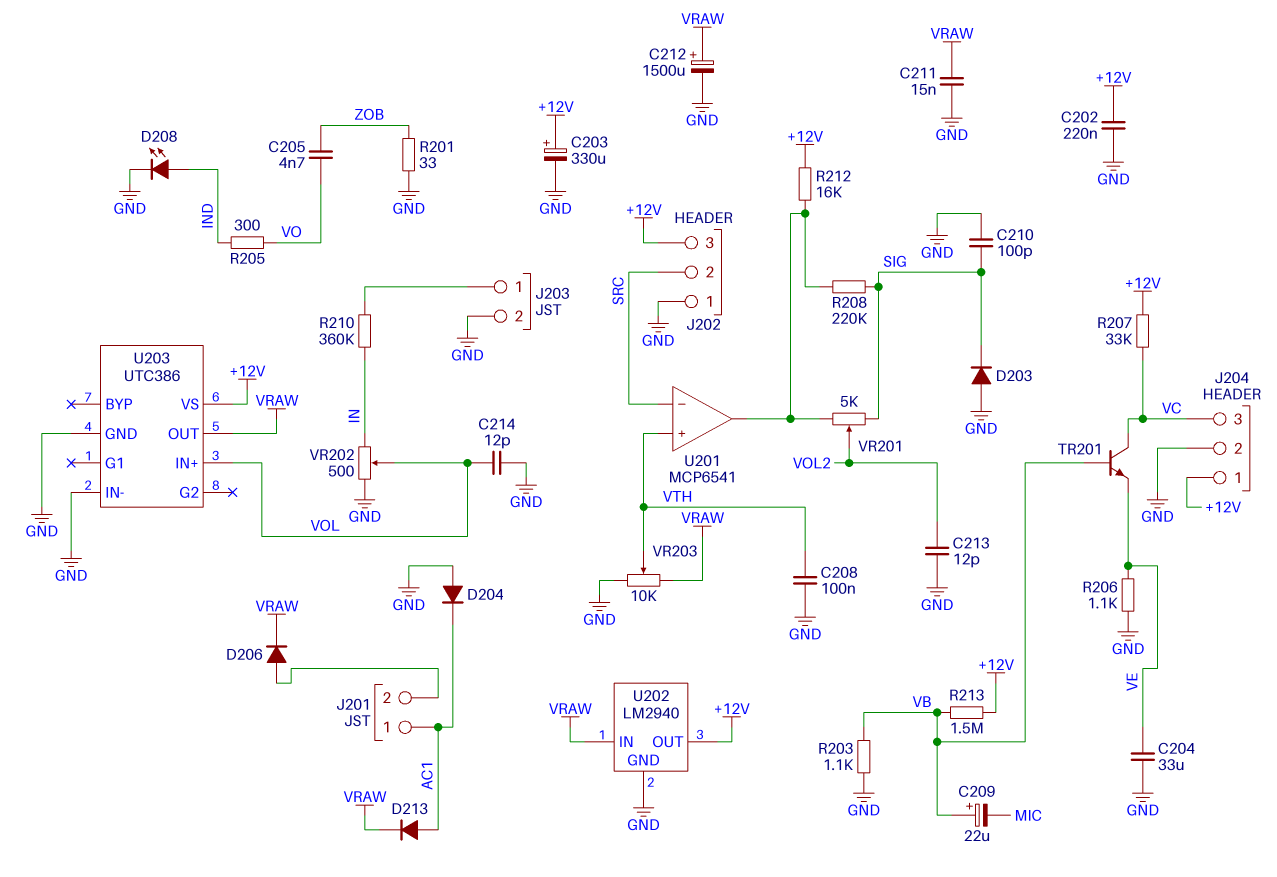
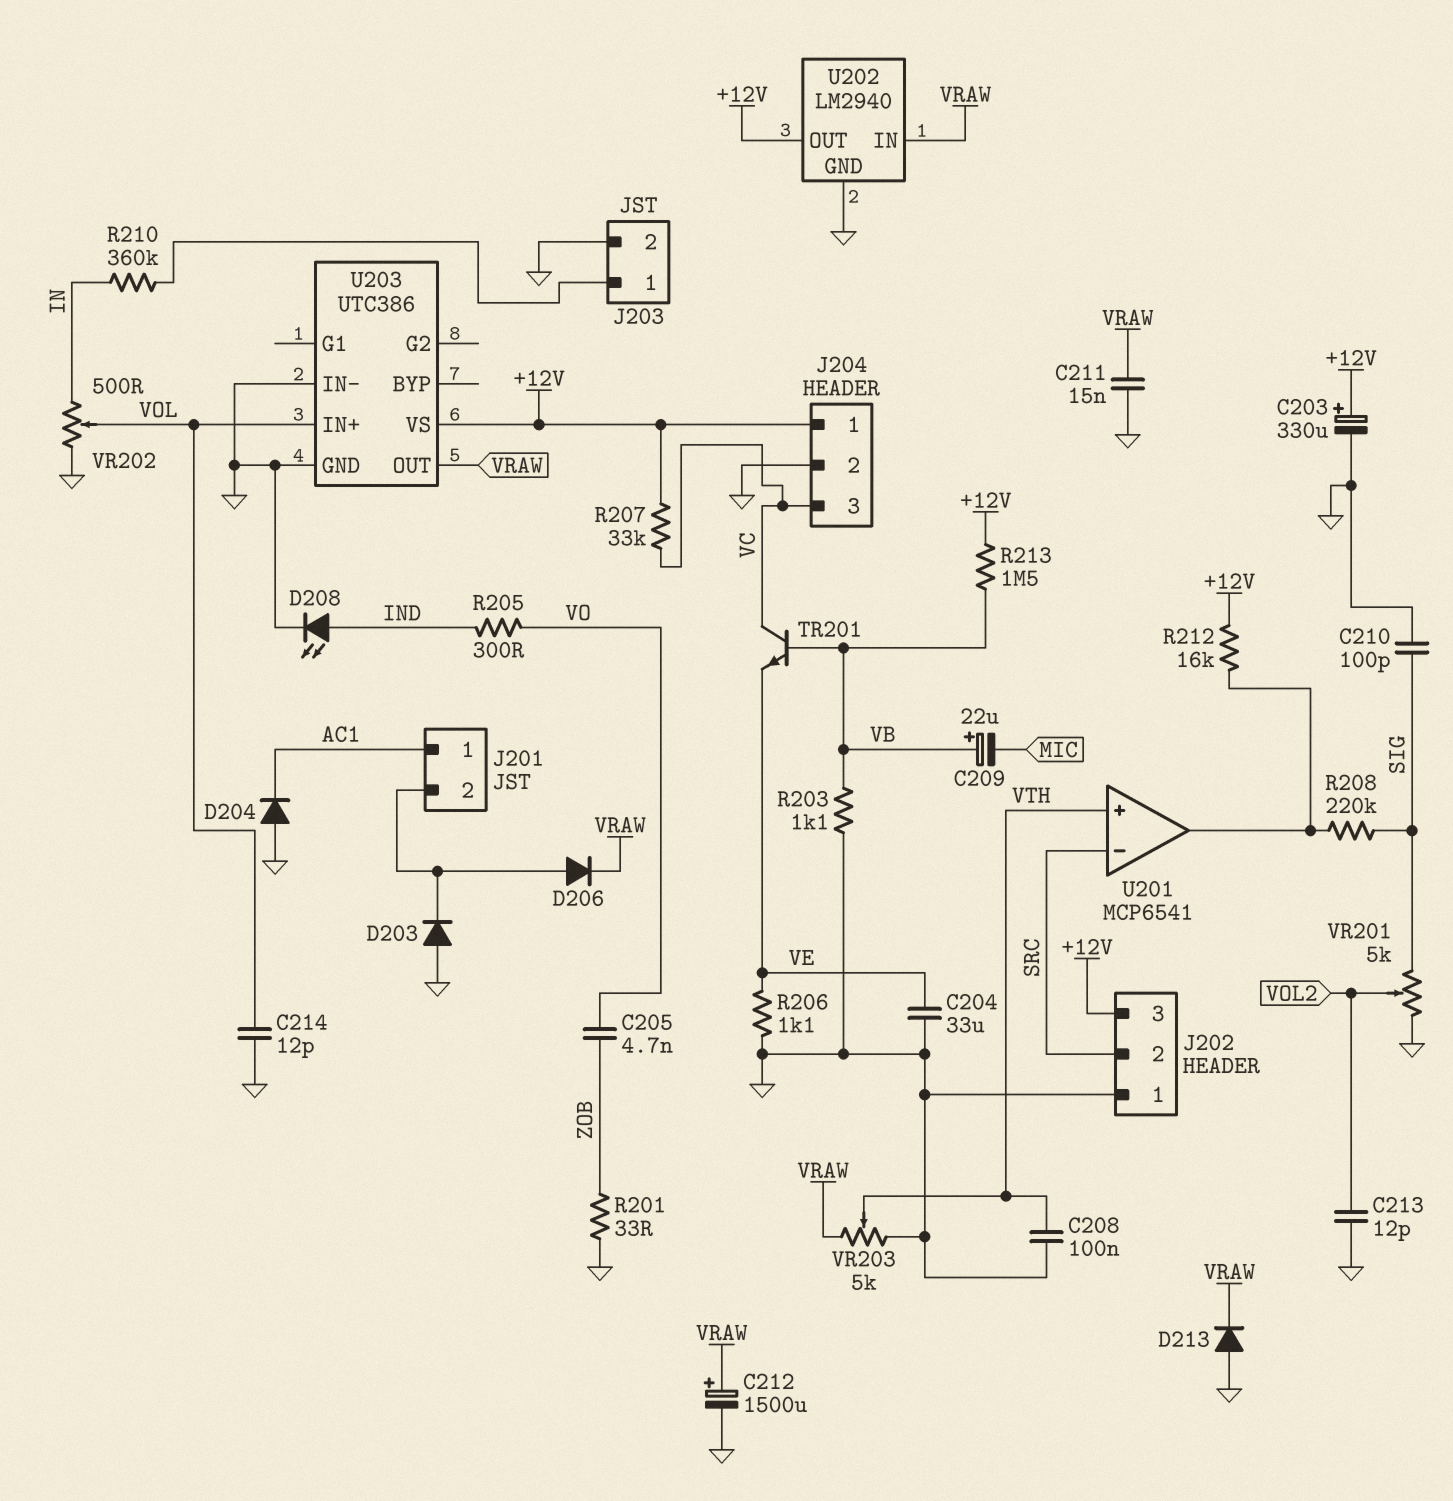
C202: 220nF (+12V, GND) -> none
D203: diode (A GND, K SIG) -> diode (A GND, K J201/2)
D213: diode (A AC1, K VRAW) -> diode (A GND, K VRAW)
VR201: 5k (SIG, U201/out, wiper VOL2) -> 5k (GND, SIG, wiper VOL2)
VR203: 10k (GND, VRAW, wiper VTH) -> 5k (GND, VRAW, wiper VTH)

